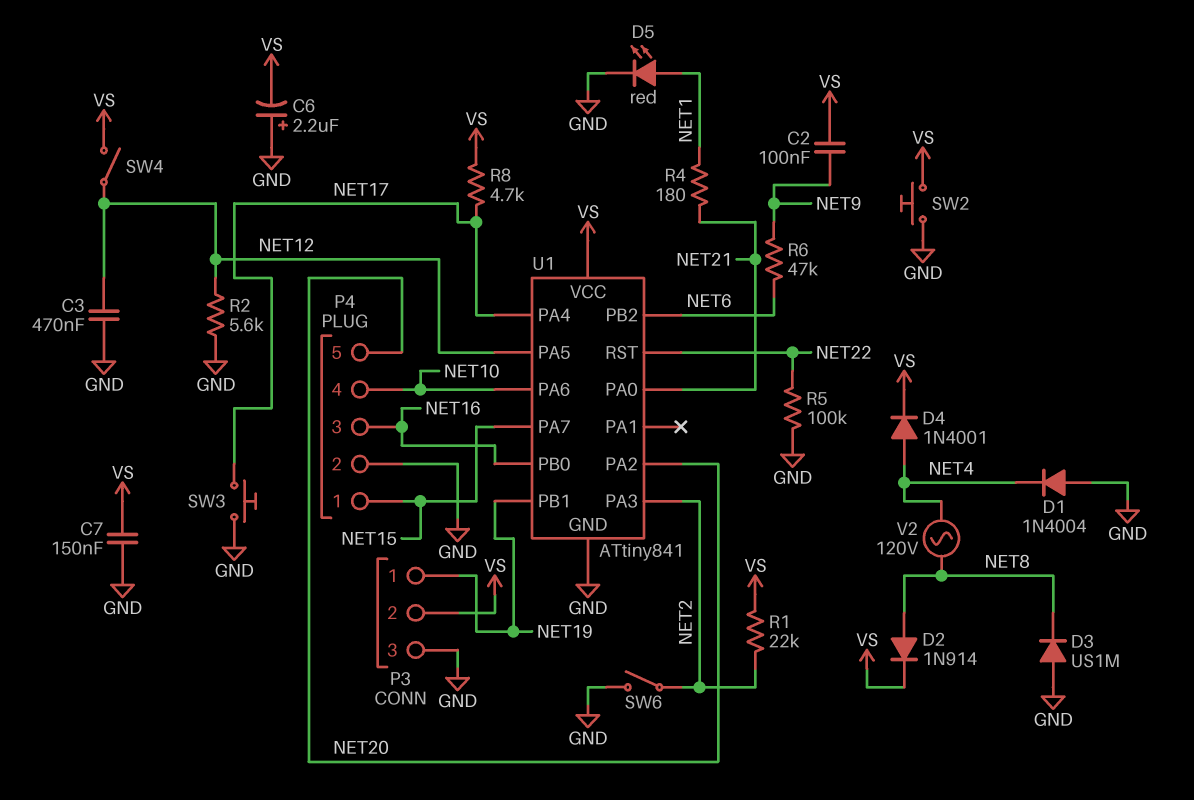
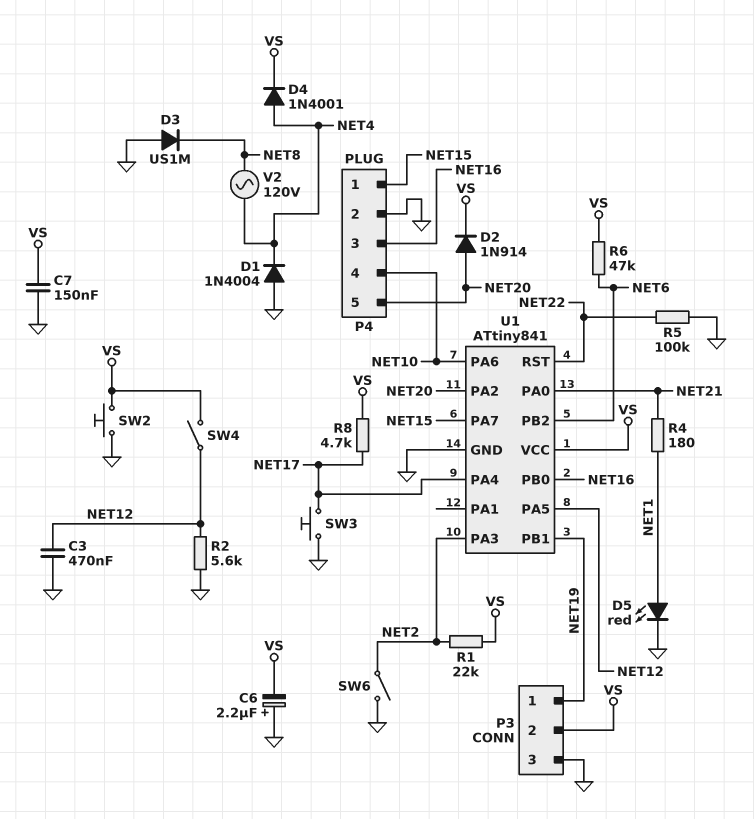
C2: 100nF (NET9, VS) -> none
D2: diode 1N914 (A NET8, K VS) -> diode 1N914 (A NET20, K VS)
R6: 47k (NET6, NET9) -> 47k (NET6, VS)

